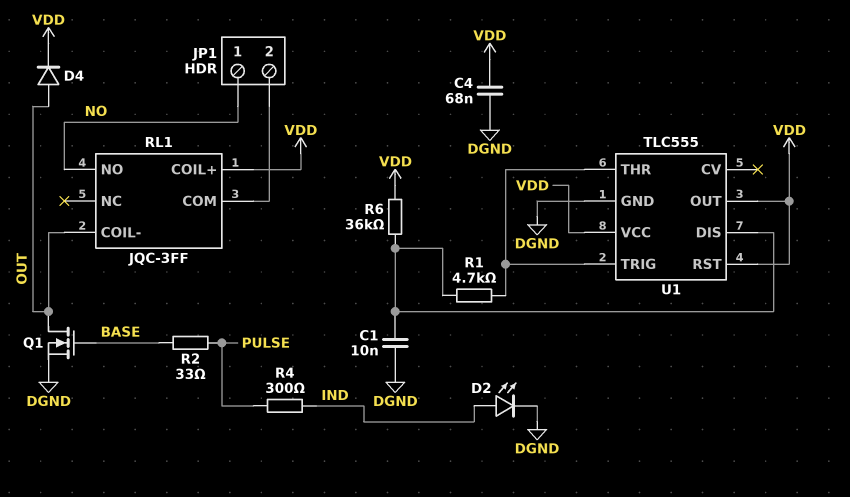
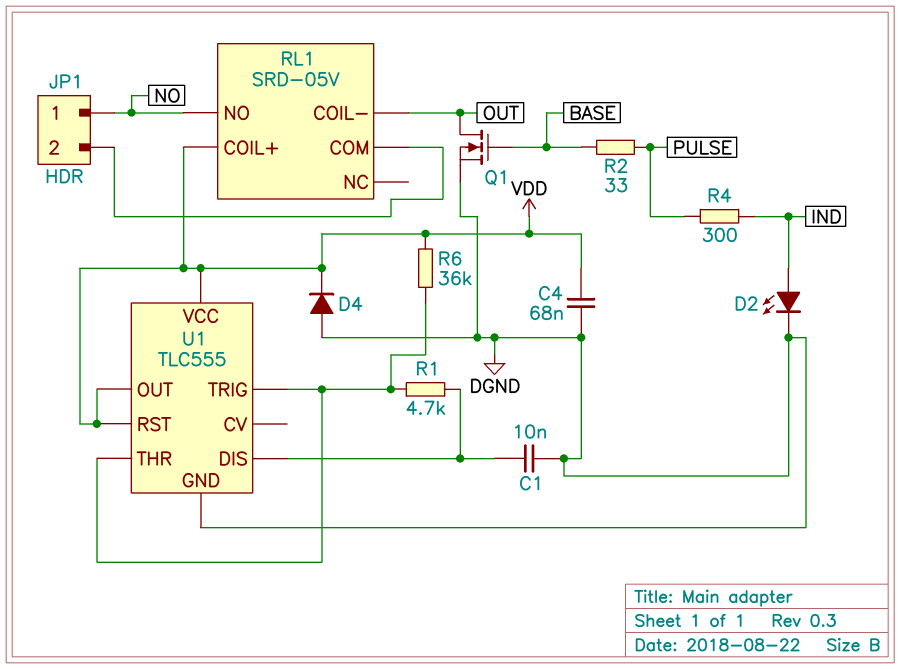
D4: diode (A OUT, K VDD) -> diode (A DGND, K VDD)
R6: 36k (U1/DIS, VDD) -> 36k (U1/THR, VDD)
RL1: JQC-3FF -> SRD-05V

